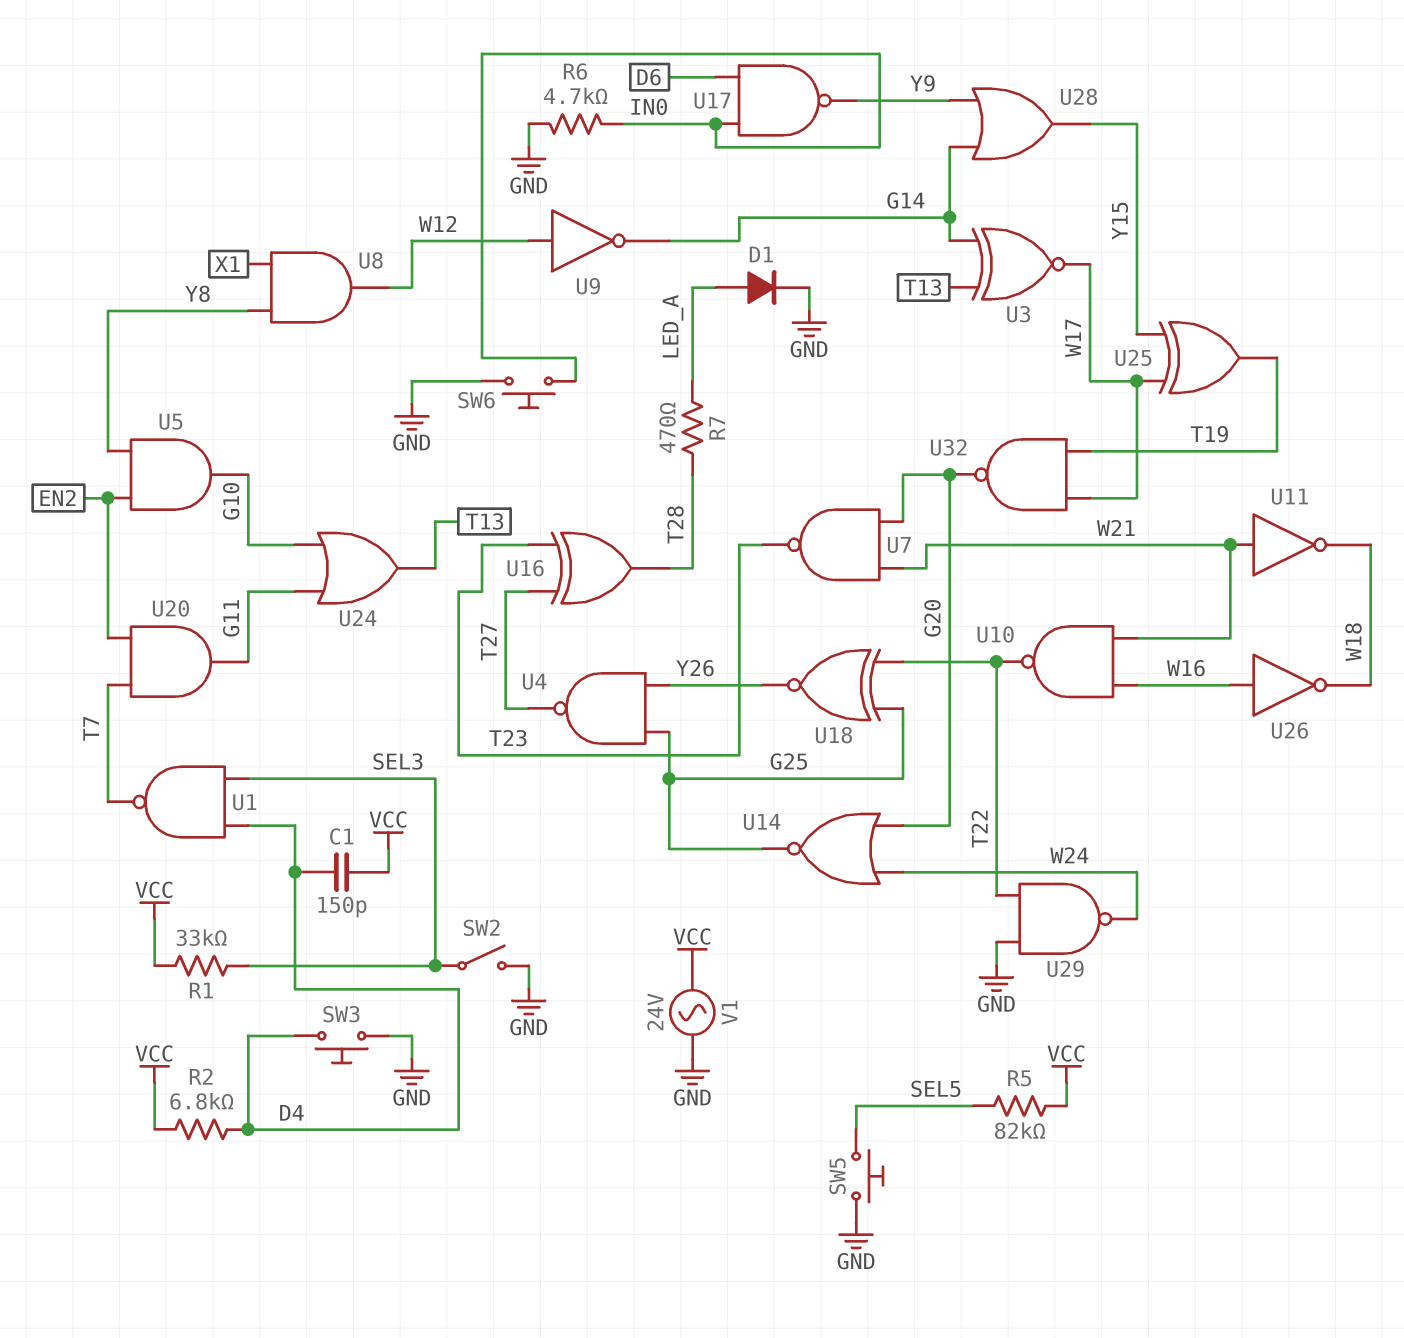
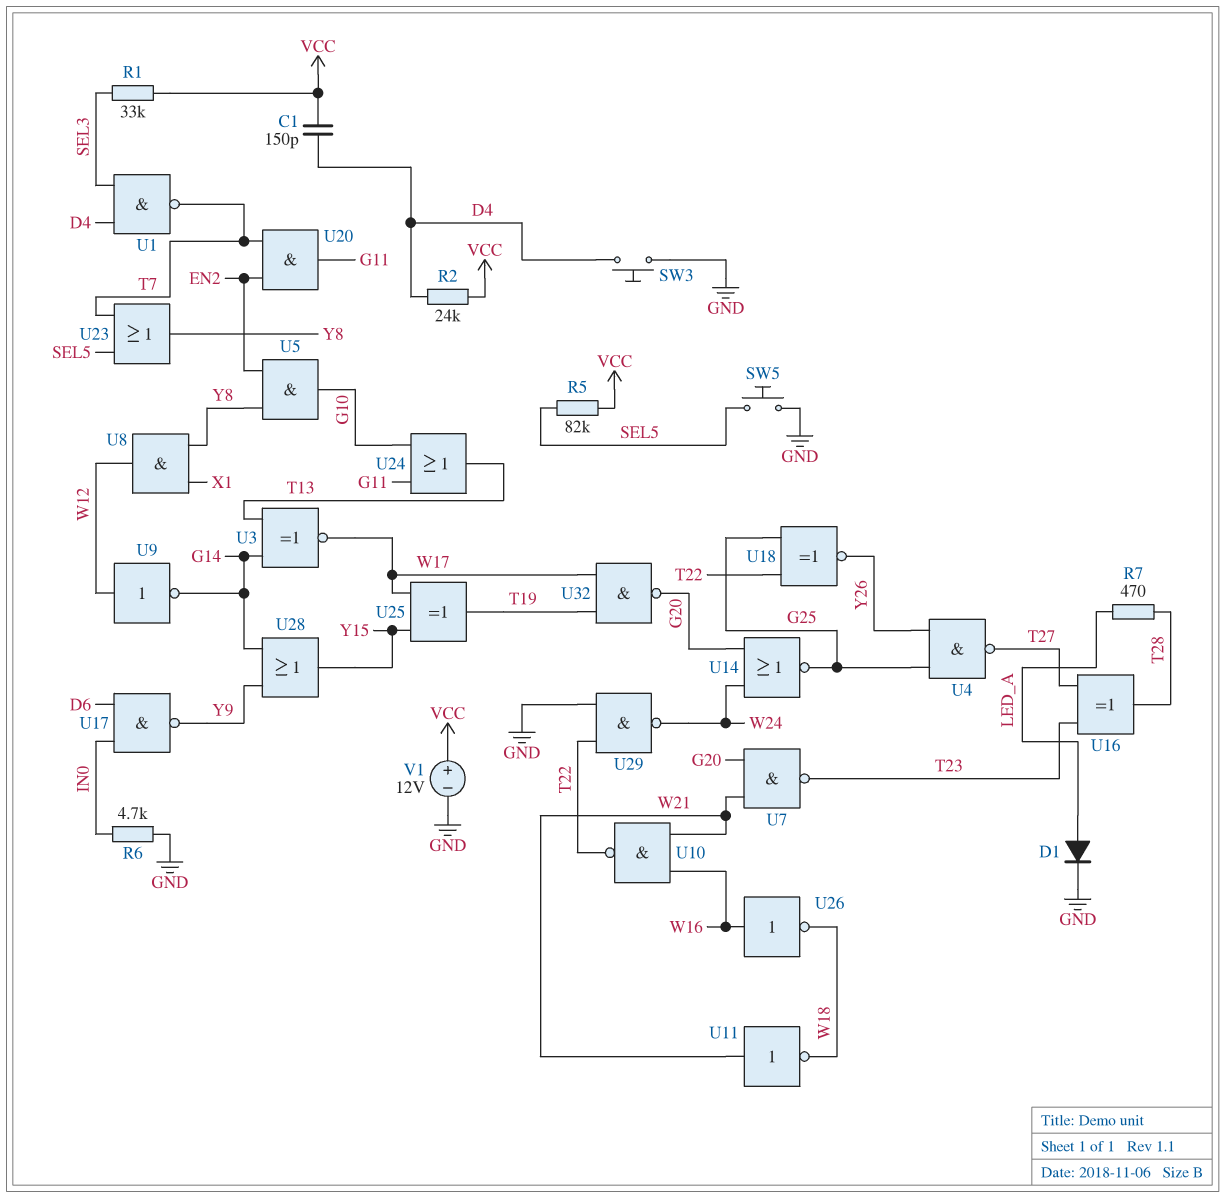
R2: 6.8k (D4, VCC) -> 24k (D4, VCC)
SW2: switch (GND, SEL3) -> none
SW6: button (GND, IN0) -> none
U23: none -> OR (in SEL5, in T7, out Y8)
V1: AC 24V (GND, VCC) -> 12V (plus VCC, minus GND)

